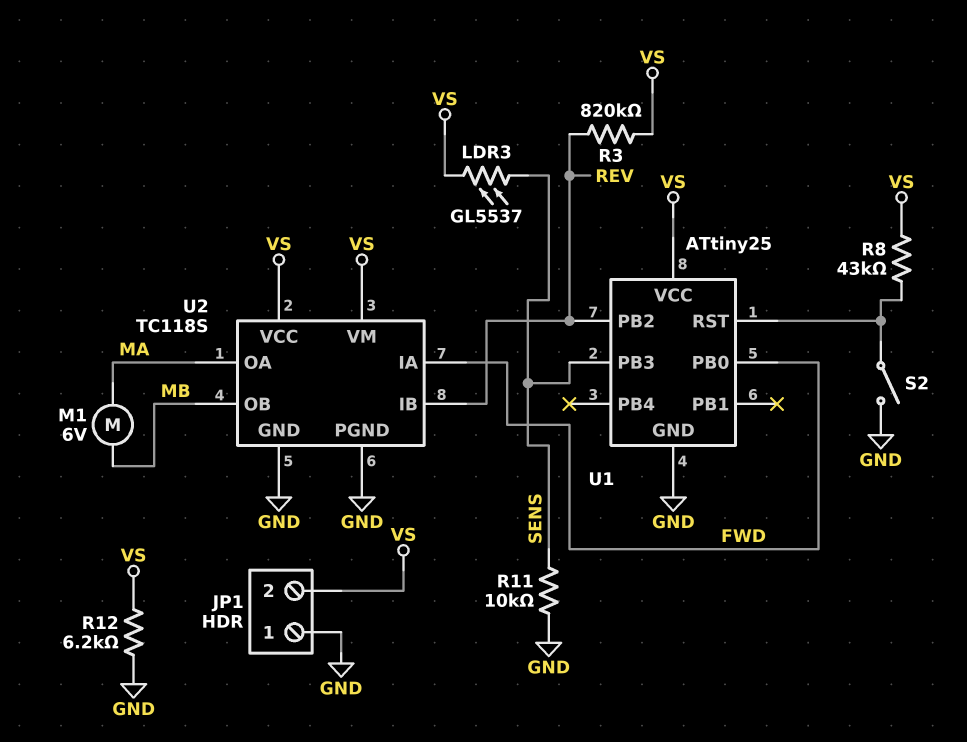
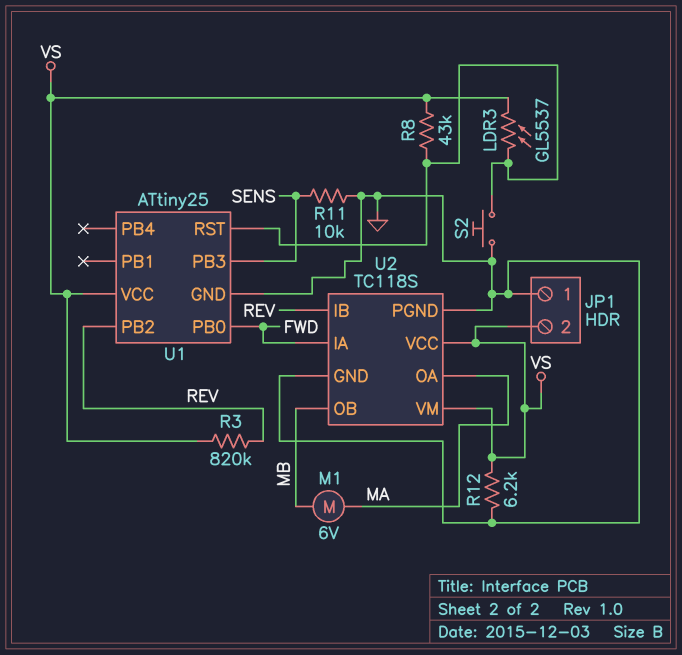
LDR3: GL5537 (SENS, VS) -> GL5537 (U1/RST, VS)
S2: switch (GND, U1/RST) -> button (GND, U1/RST)

